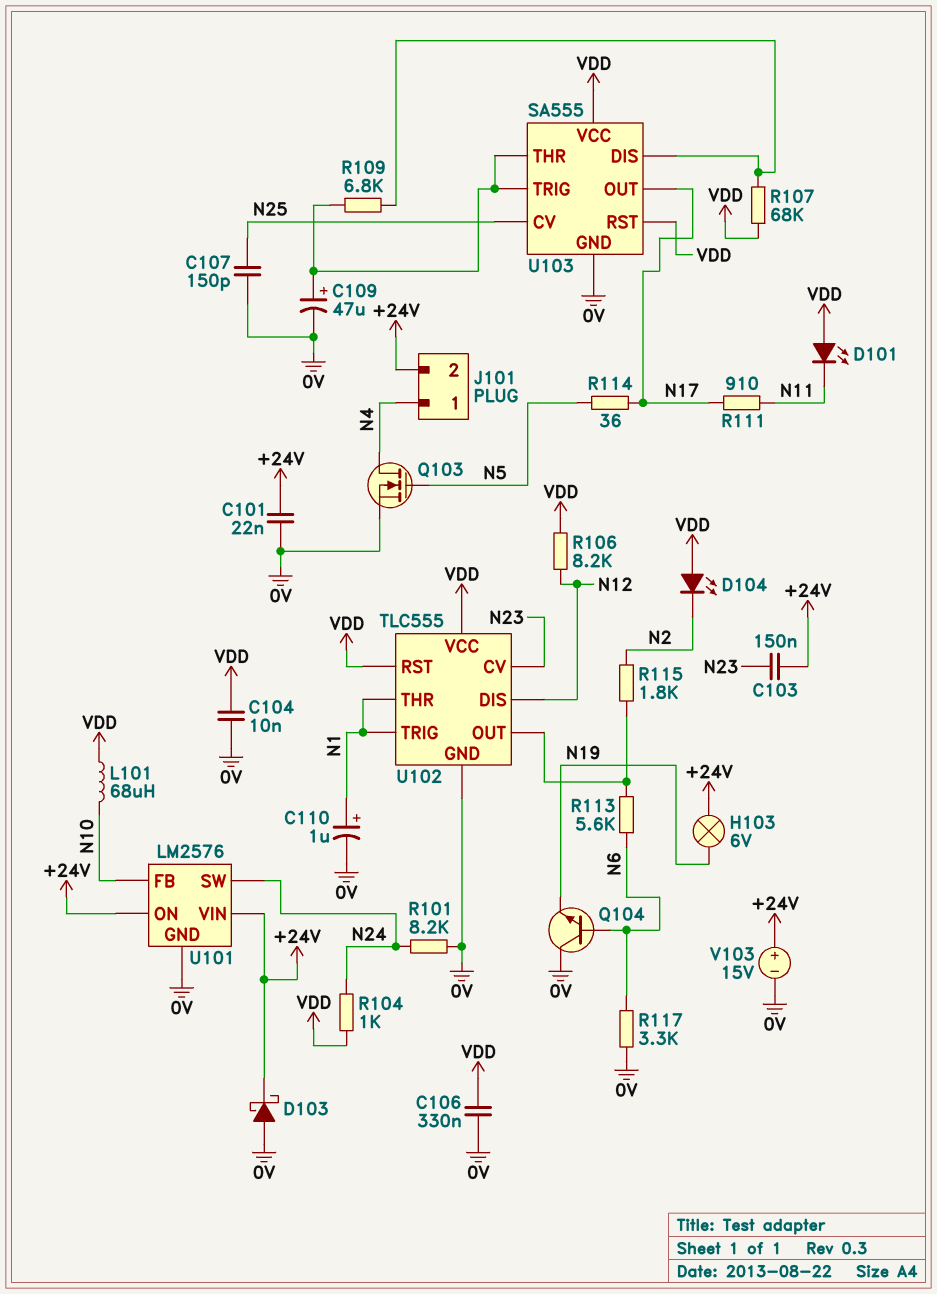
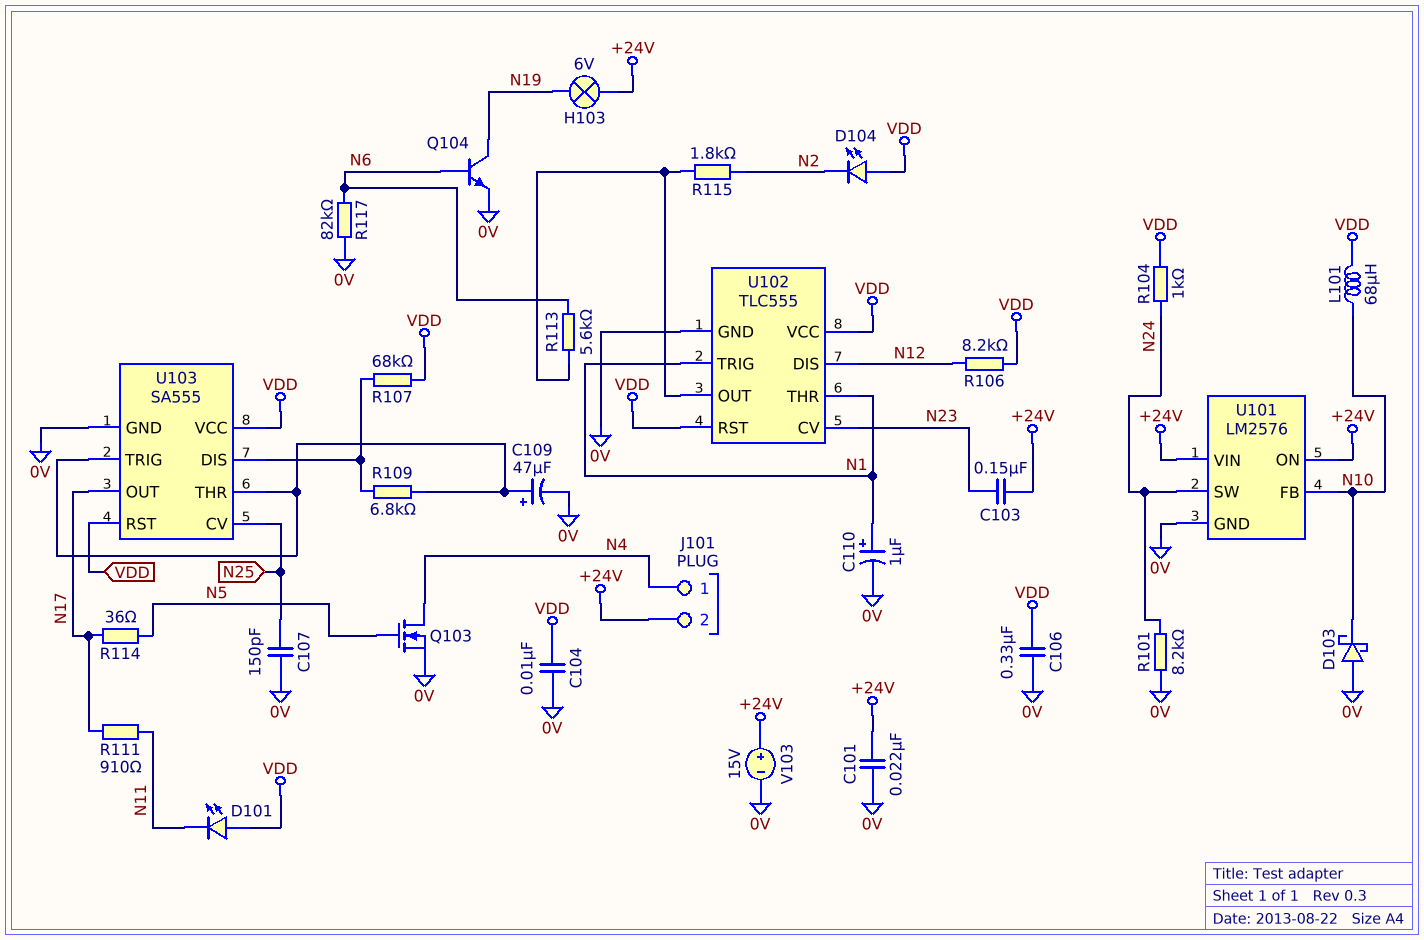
D103: schottky (A 0V, K +24V) -> schottky (A 0V, K N10)
Q104: NPN (B N6, C 0V, E N19) -> NPN (B N6, C N19, E 0V)
R117: 3.3k (0V, N6) -> 82k (0V, N6)

